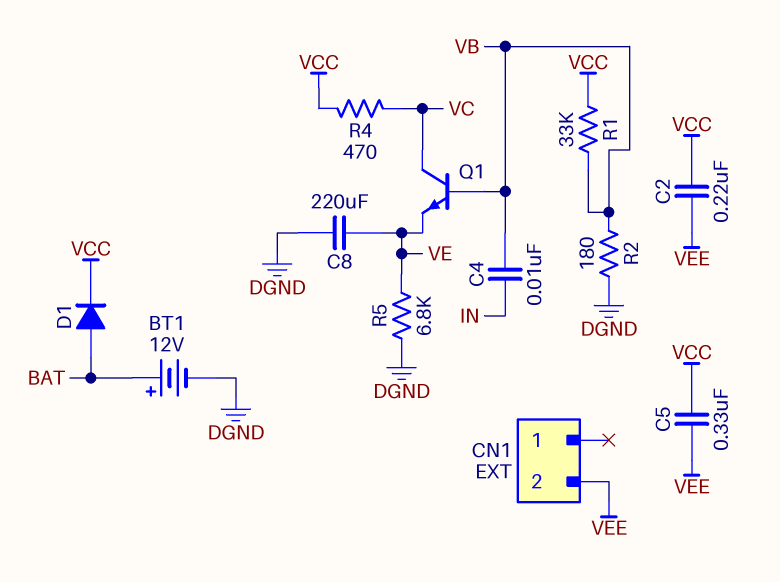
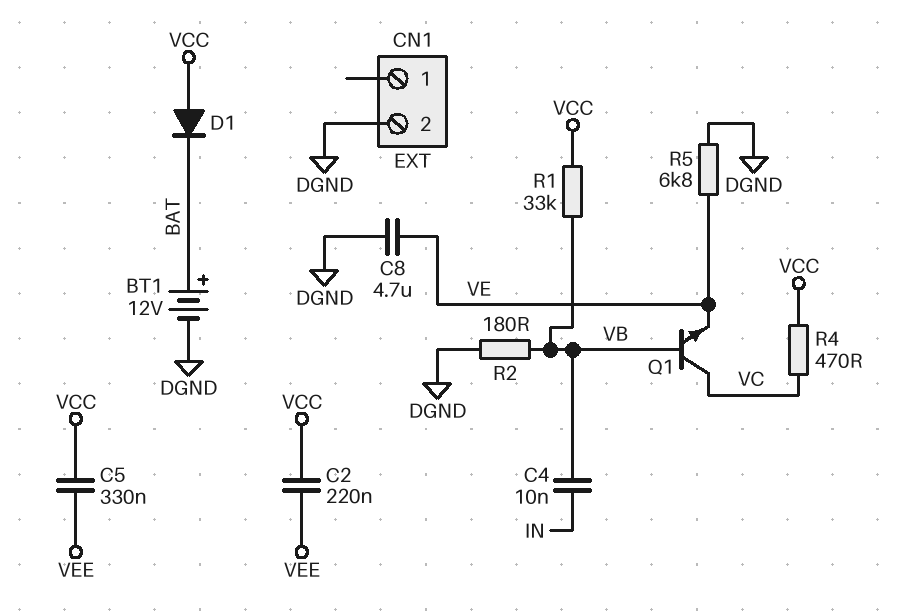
C8: 220uF (DGND, VE) -> 4.7uF (DGND, VE)
CN1 pin 2: VEE -> DGND
D1: diode (A BAT, K VCC) -> diode (A VCC, K BAT)

